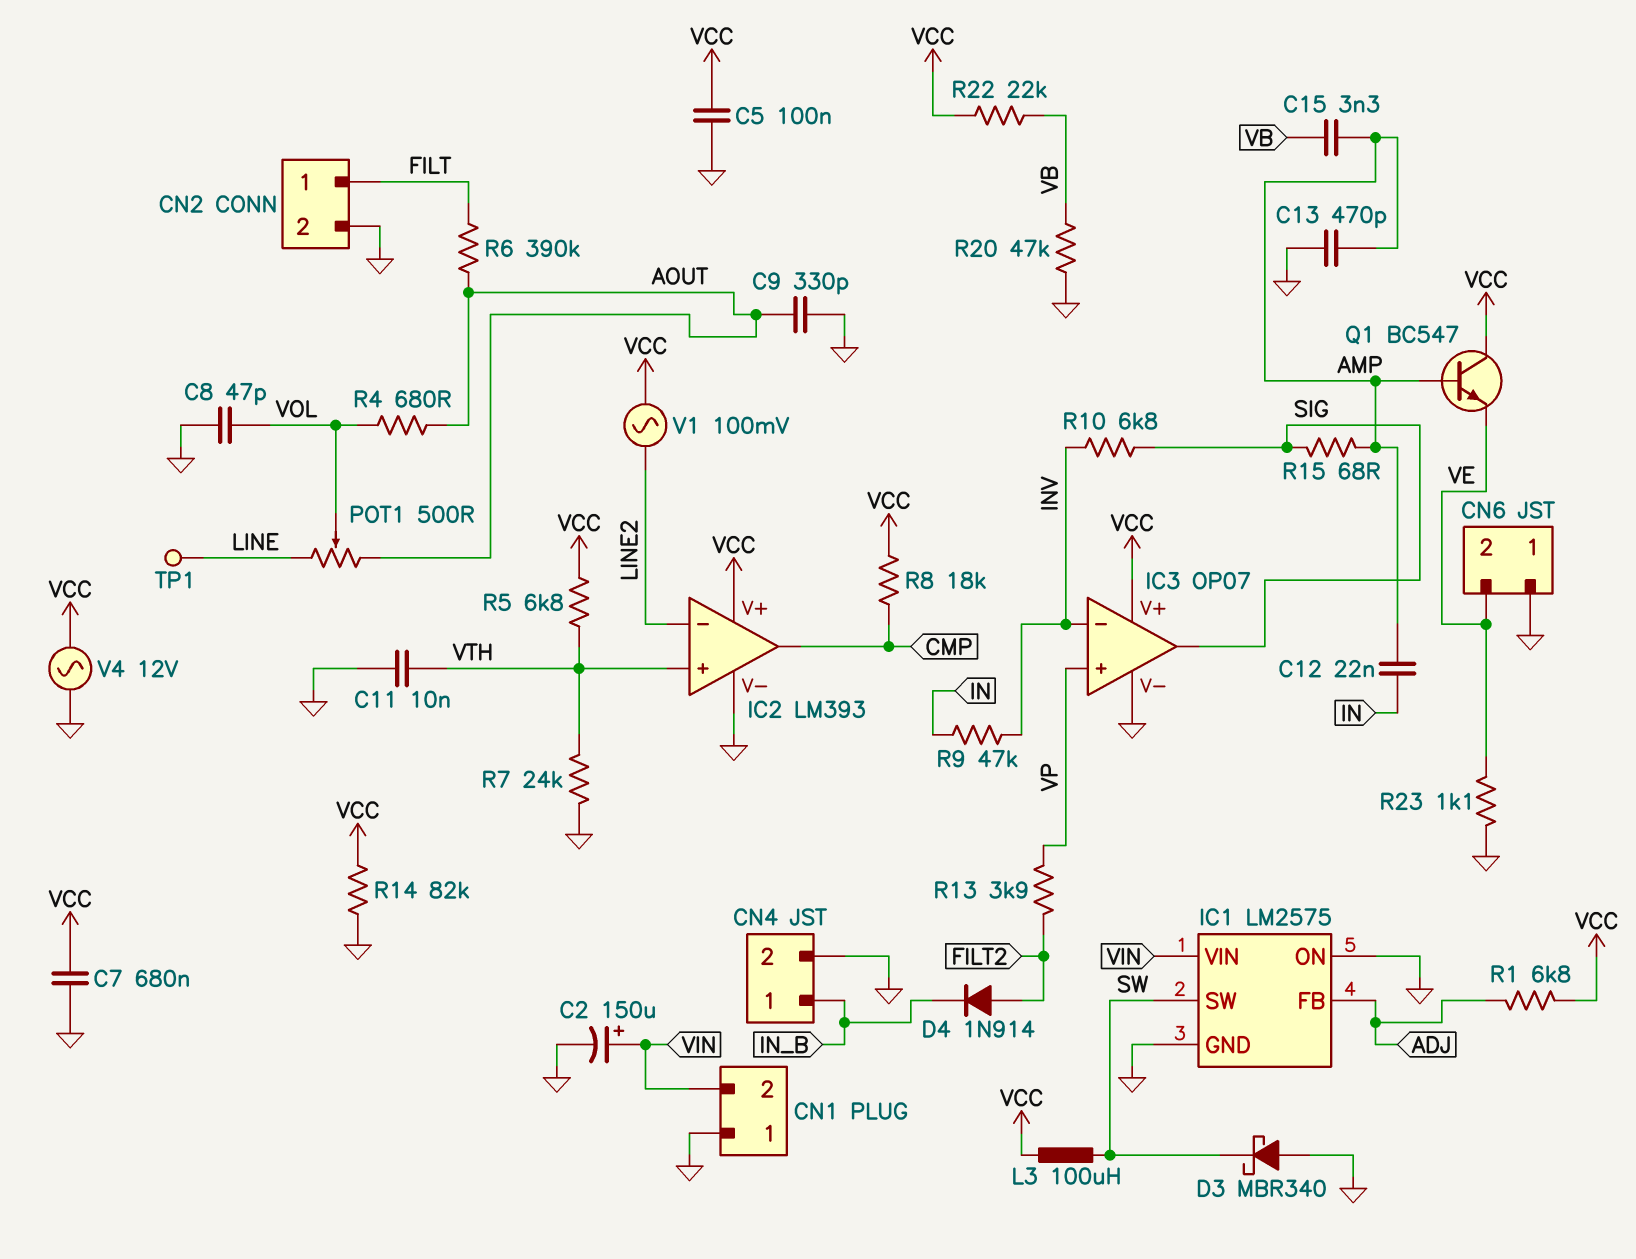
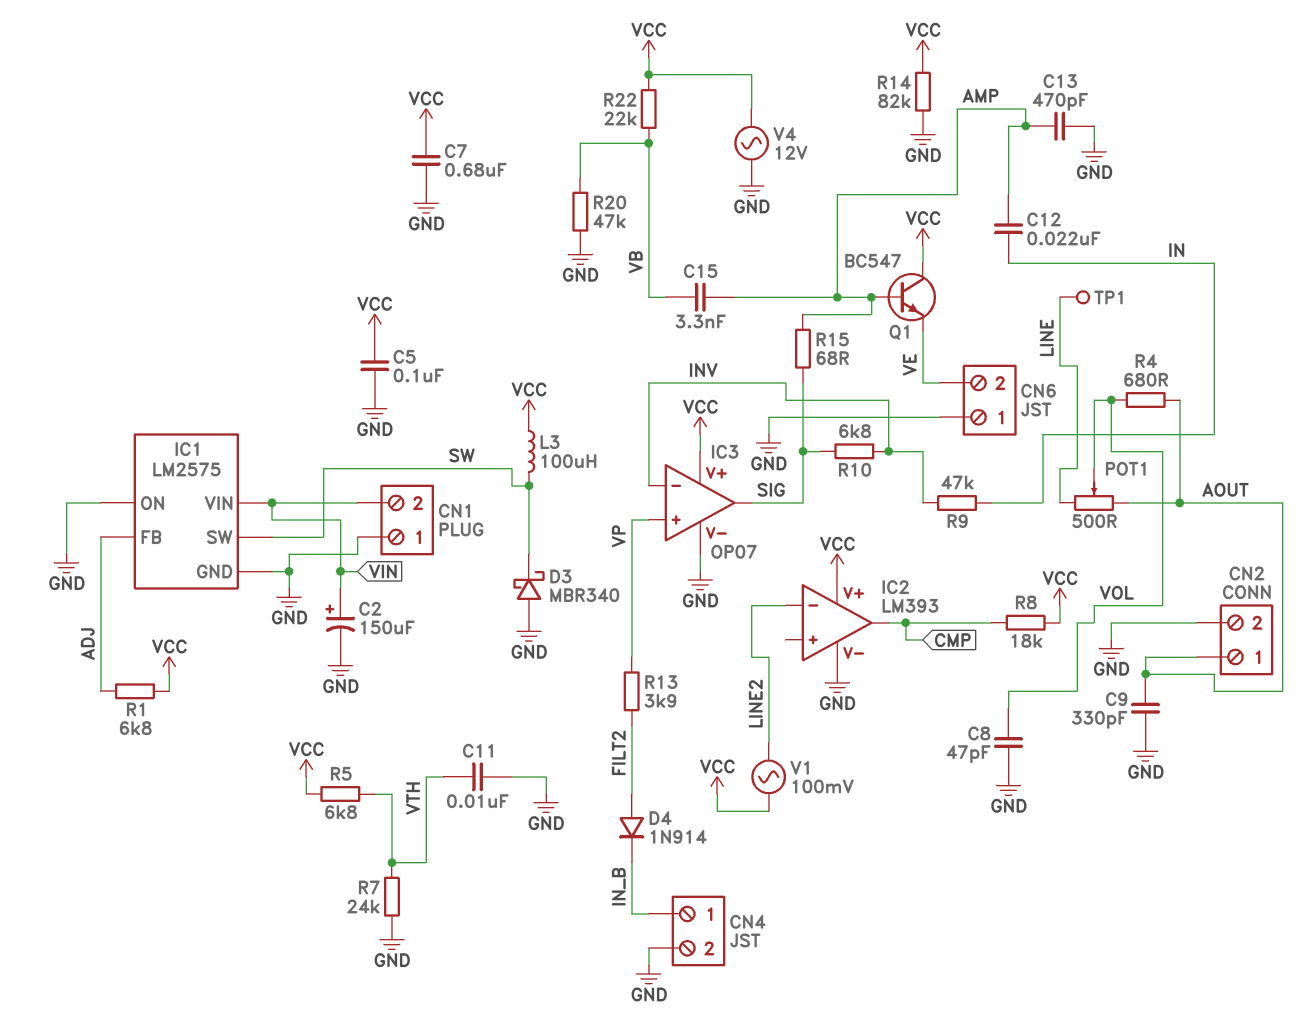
CN2 pin 1: FILT -> AOUT
IC2 pin in+: VTH -> none
R6: 390k (AOUT, FILT) -> none
R23: 1.1k (GND, VE) -> none

